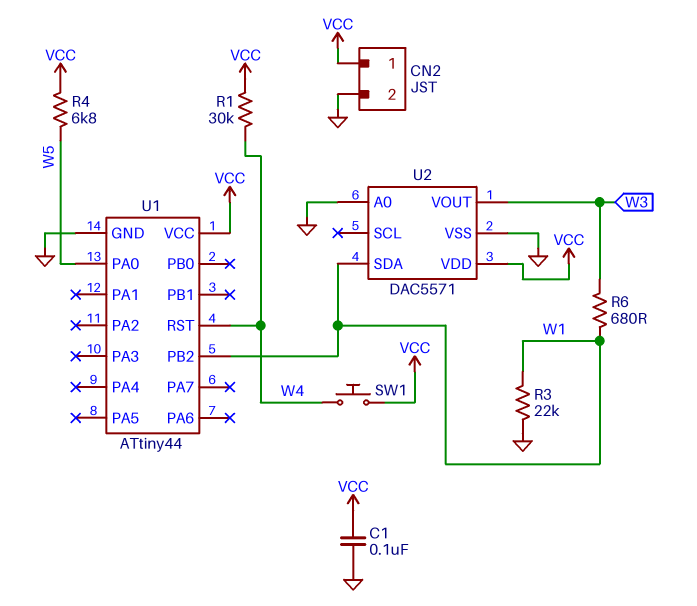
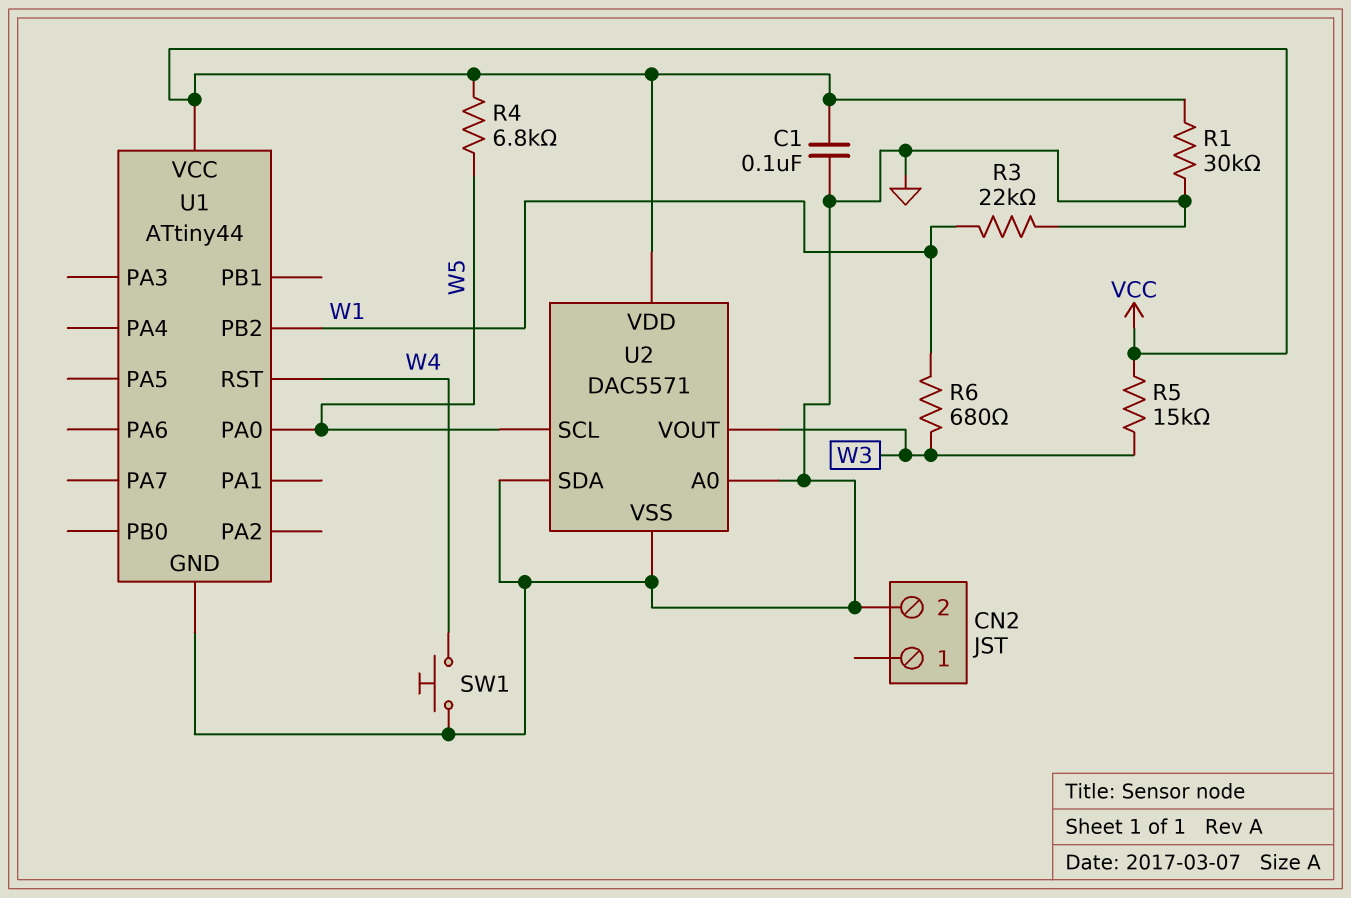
CN2 pin 1: VCC -> none
R1: 30k (VCC, W4) -> 30k (GND, VCC)
R5: none -> 15k (VCC, W3)
SW1: button (VCC, W4) -> button (GND, W4)
U2 pin SCL: none -> W5
U2 pin SDA: W1 -> GND

